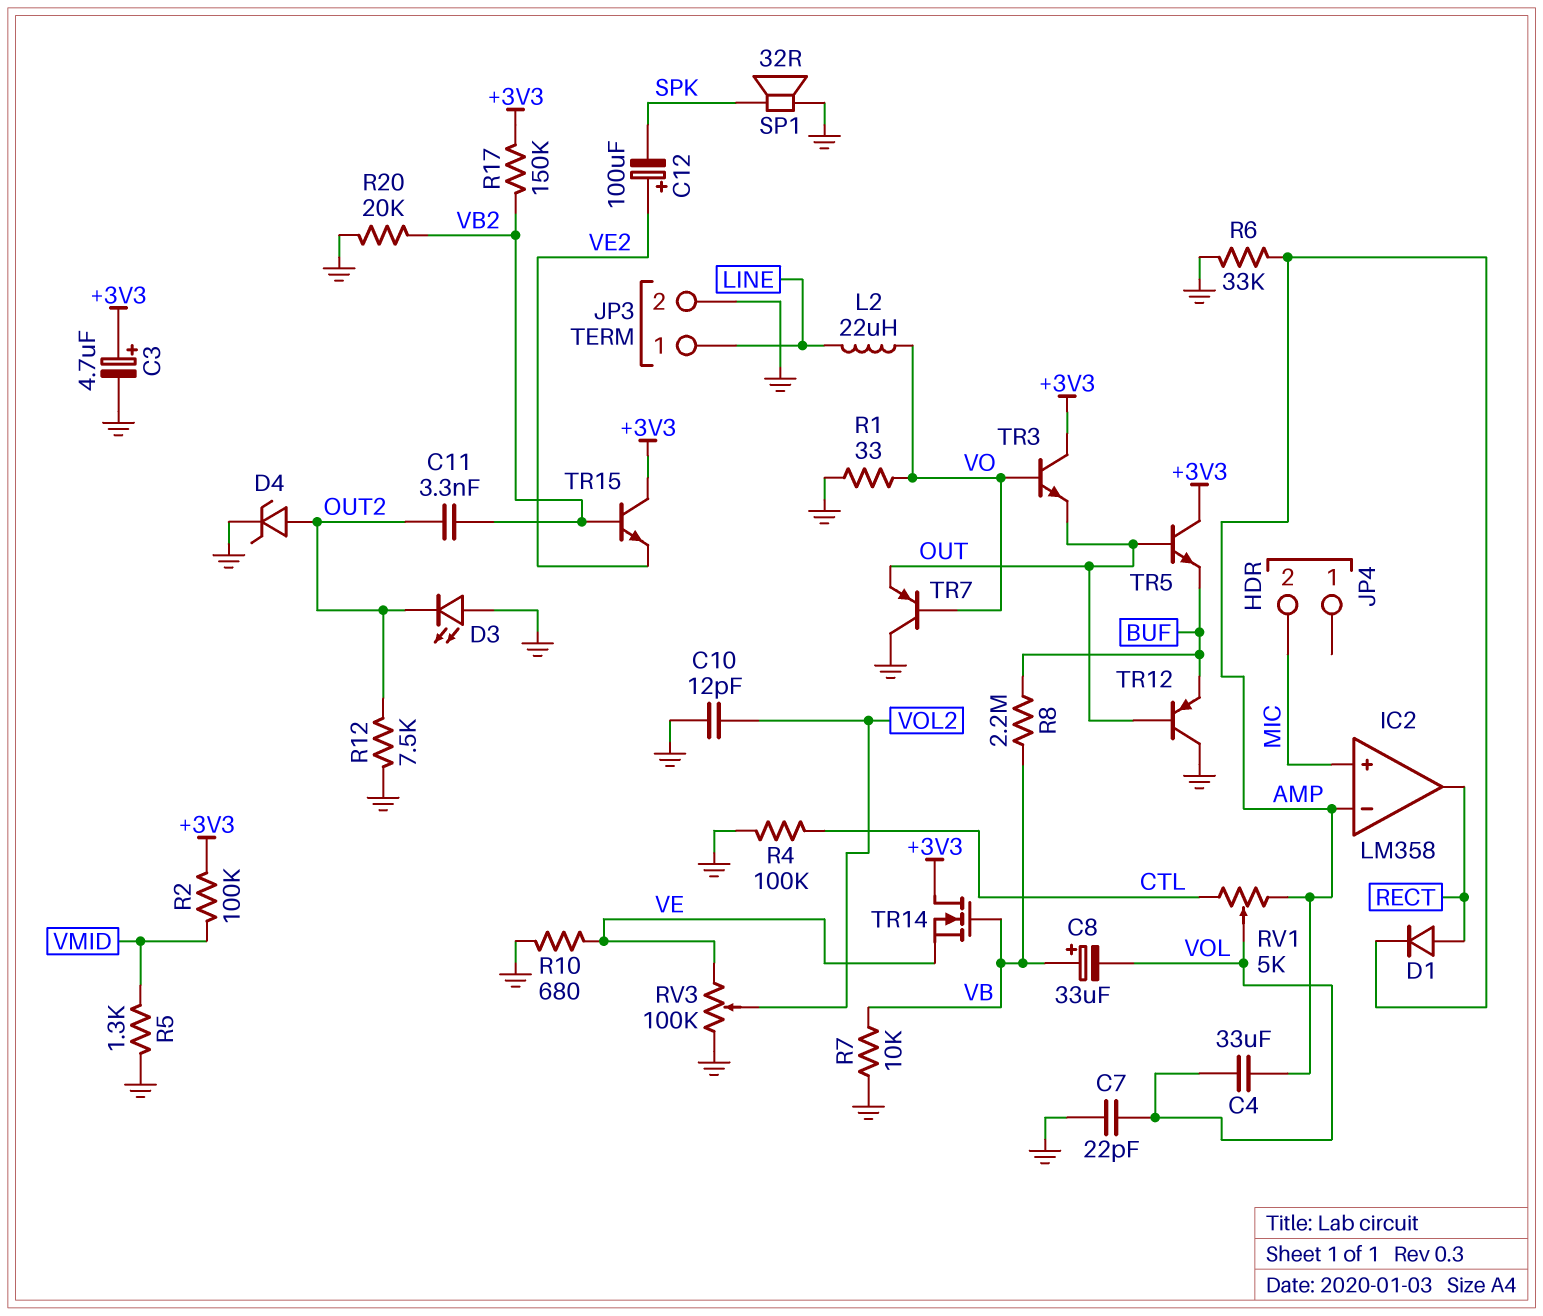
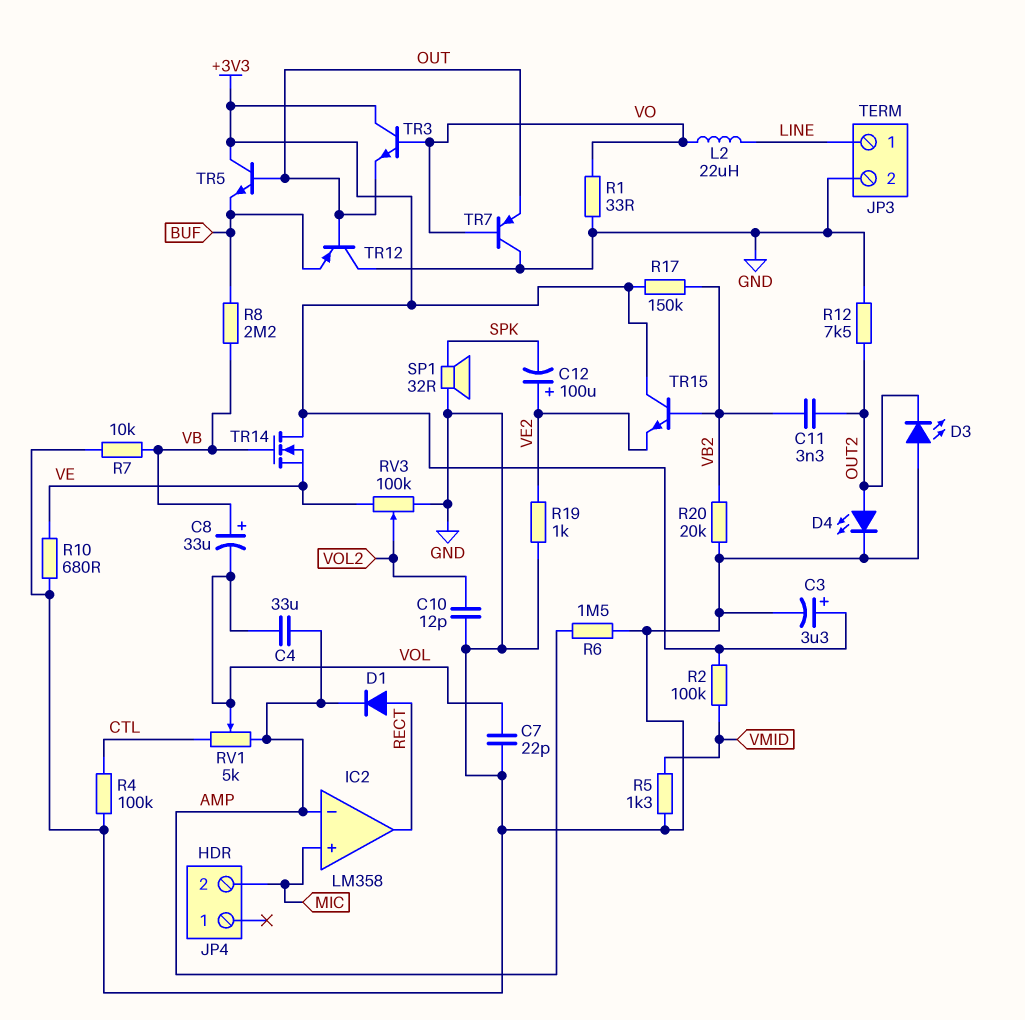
C3: 4.7uF (plus +3V3, minus GND) -> 3.3uF (plus +3V3, minus GND)
D4: zener (A OUT2, K GND) -> LED (A OUT2, K GND)
R6: 33k (AMP, GND) -> 1.5M (AMP, GND)
R19: none -> 1k (GND, VE2)

